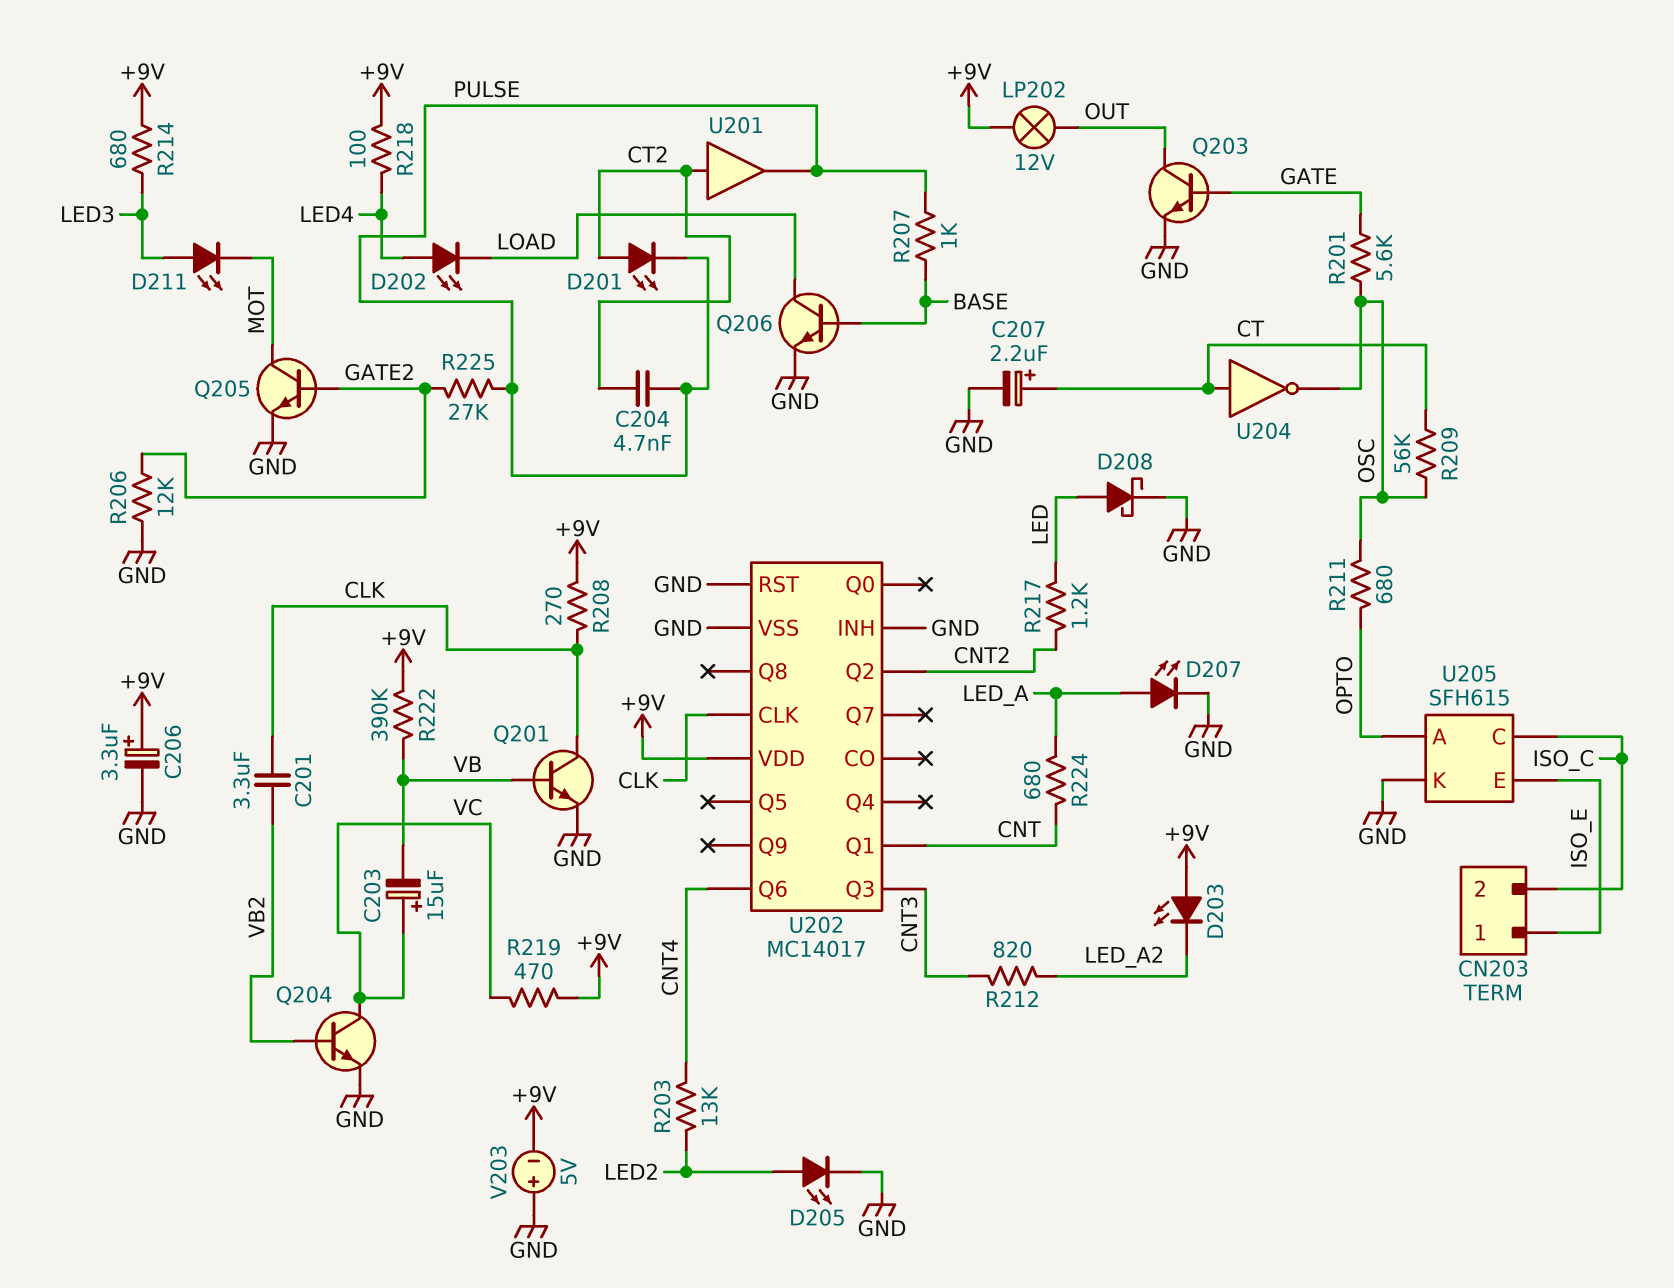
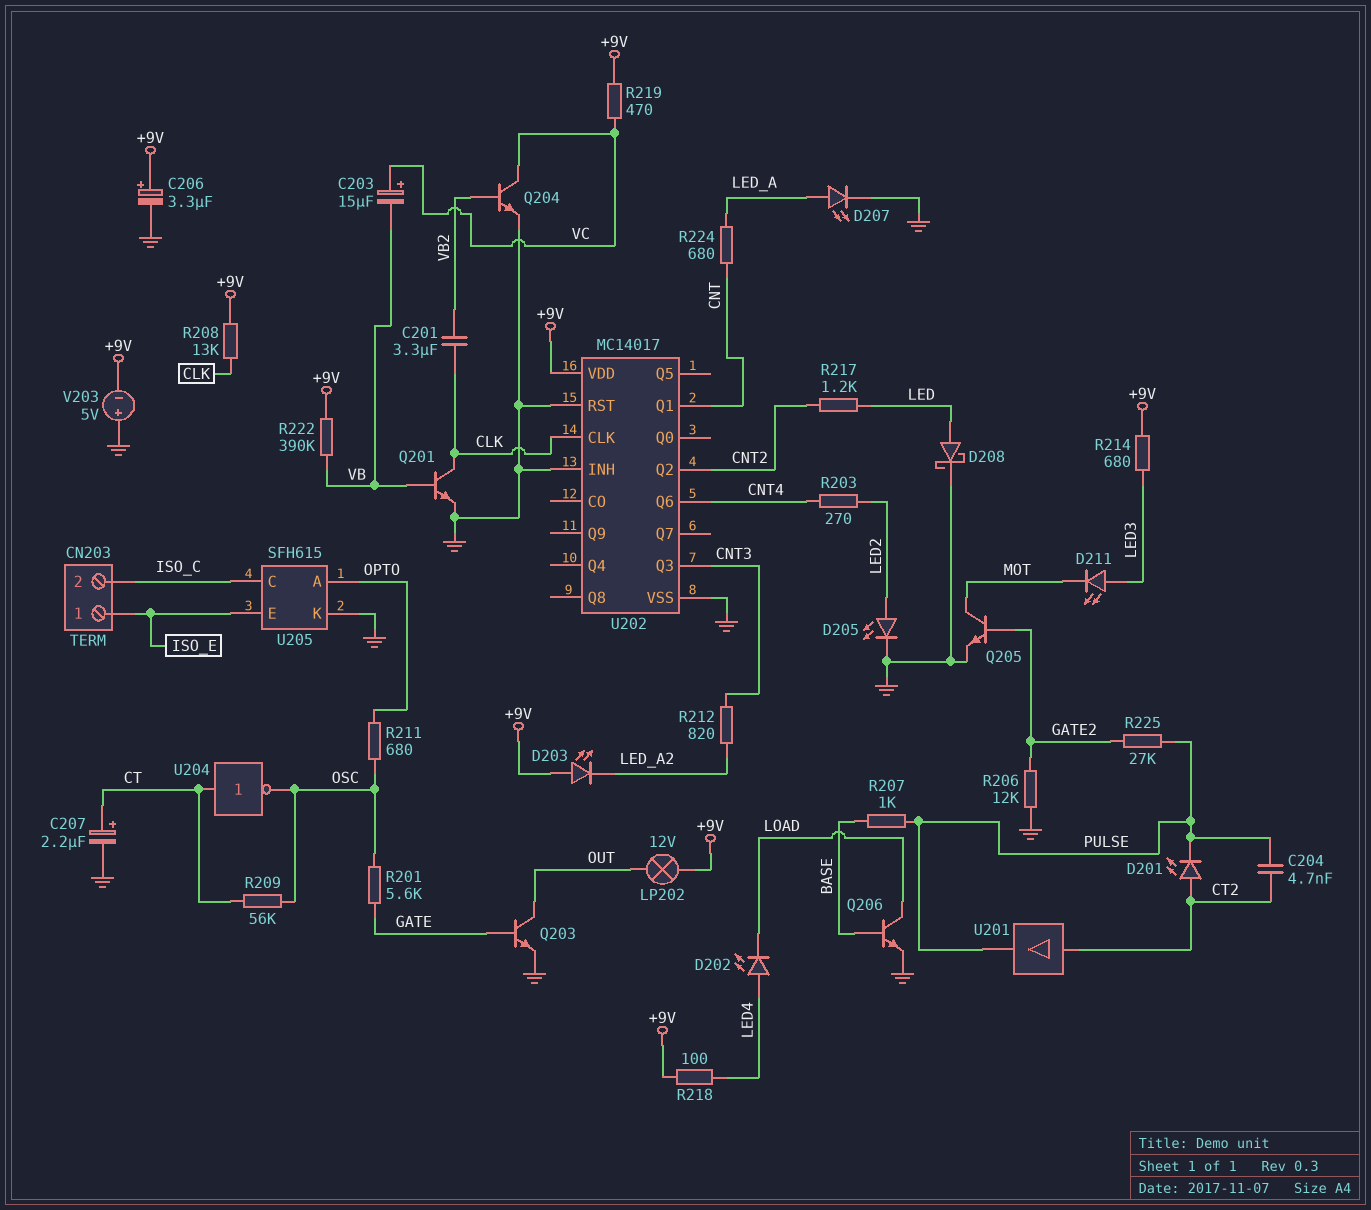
R203: 13k (CNT4, LED2) -> 270 (CNT4, LED2)
R208: 270 (+9V, CLK) -> 13k (+9V, CLK)

